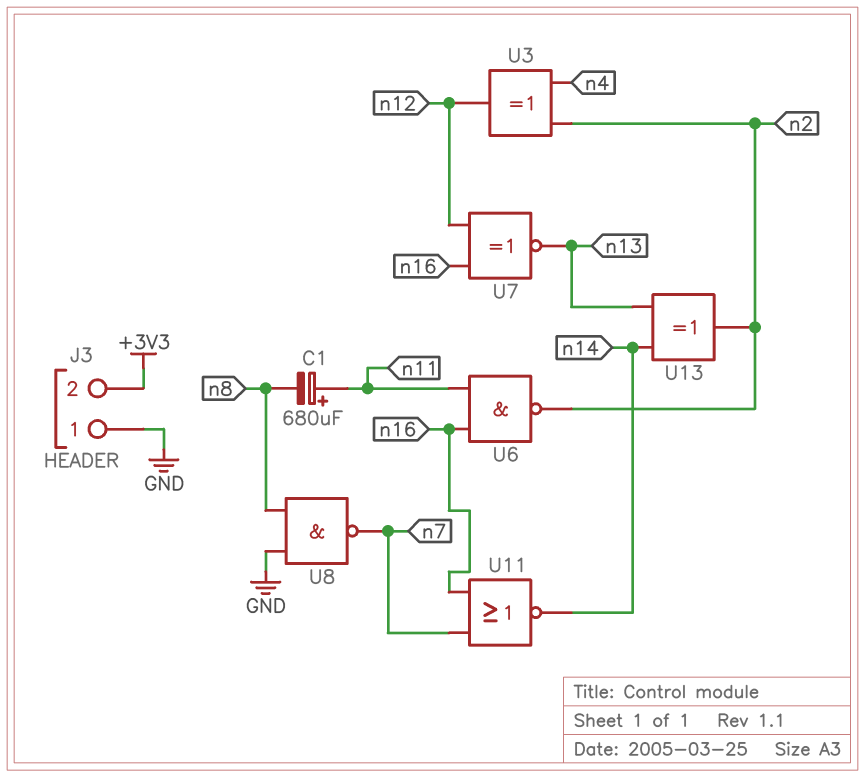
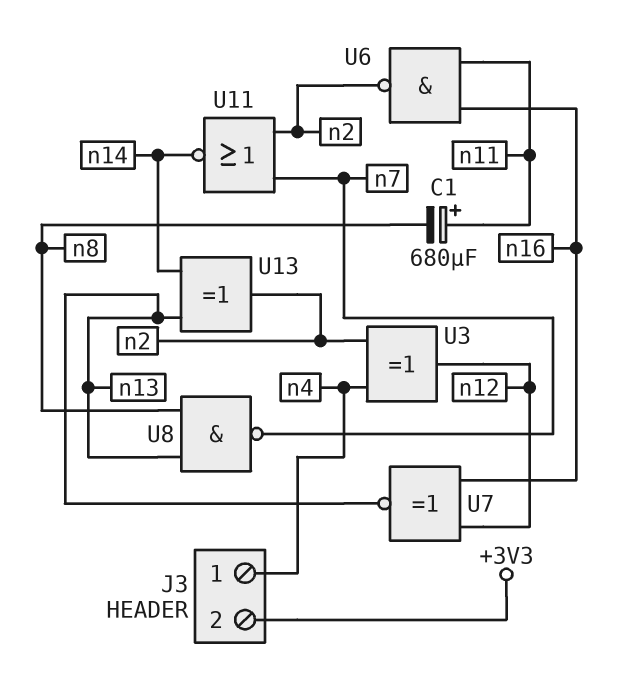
J3 pin 1: GND -> n4
U8: NAND (in GND, in n8, out n7) -> NAND (in n8, in n13, out n7)
U11: NOR (in n7, in n16, out n14) -> NOR (in n2, in n7, out n14)

